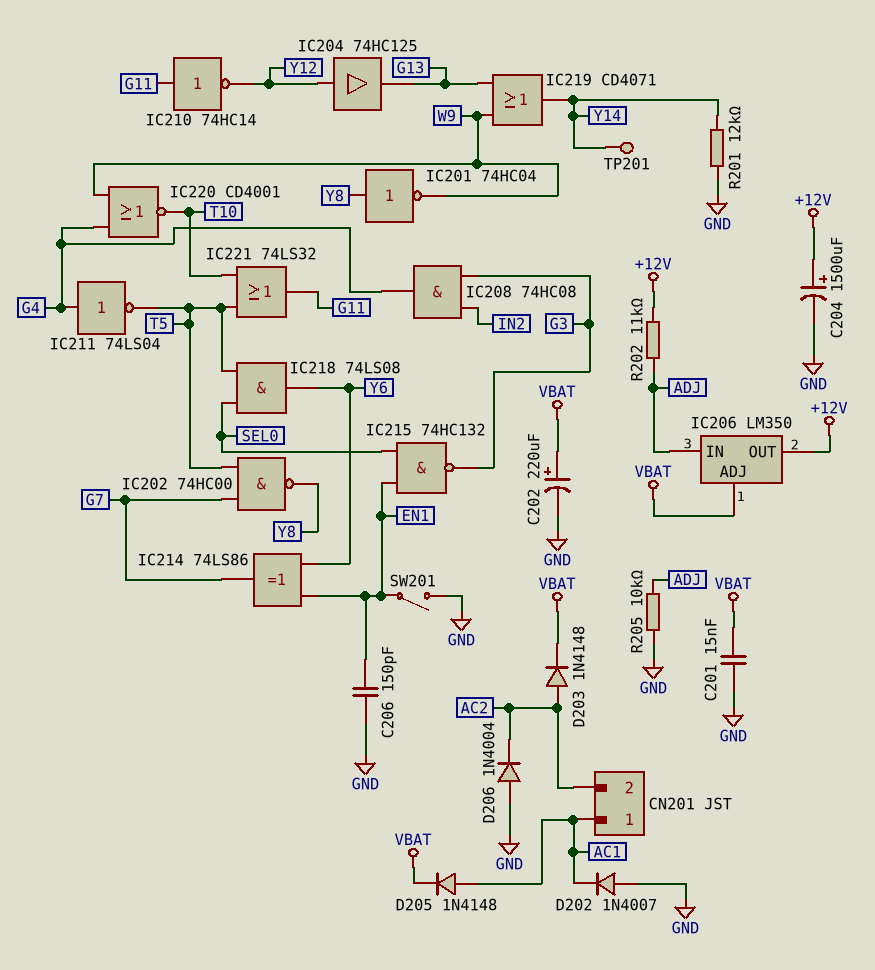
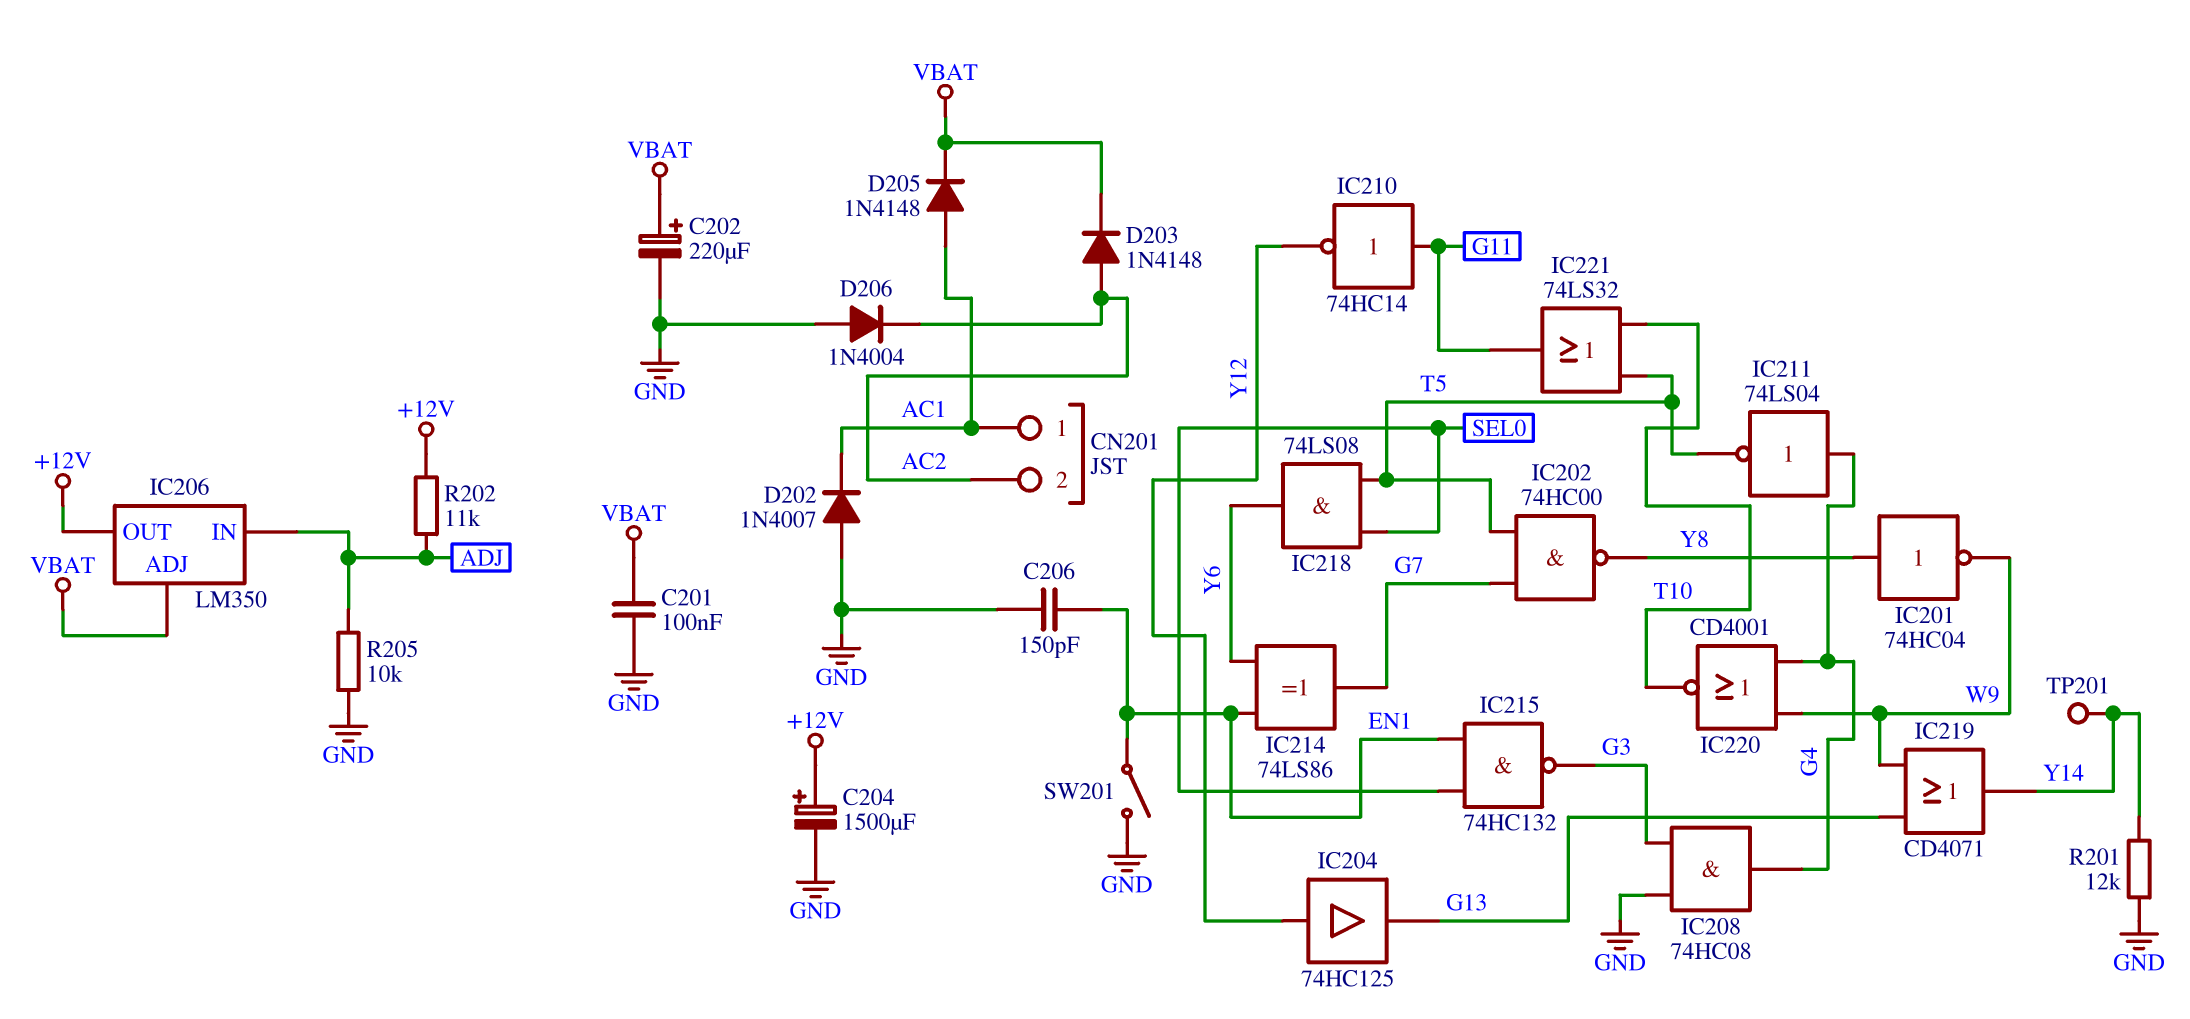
C201: 15nF (GND, VBAT) -> 100nF (GND, VBAT)
IC208: AND 74HC08 (in G3, in IN2, out G4) -> AND 74HC08 (in G3, in GND, out G4)

